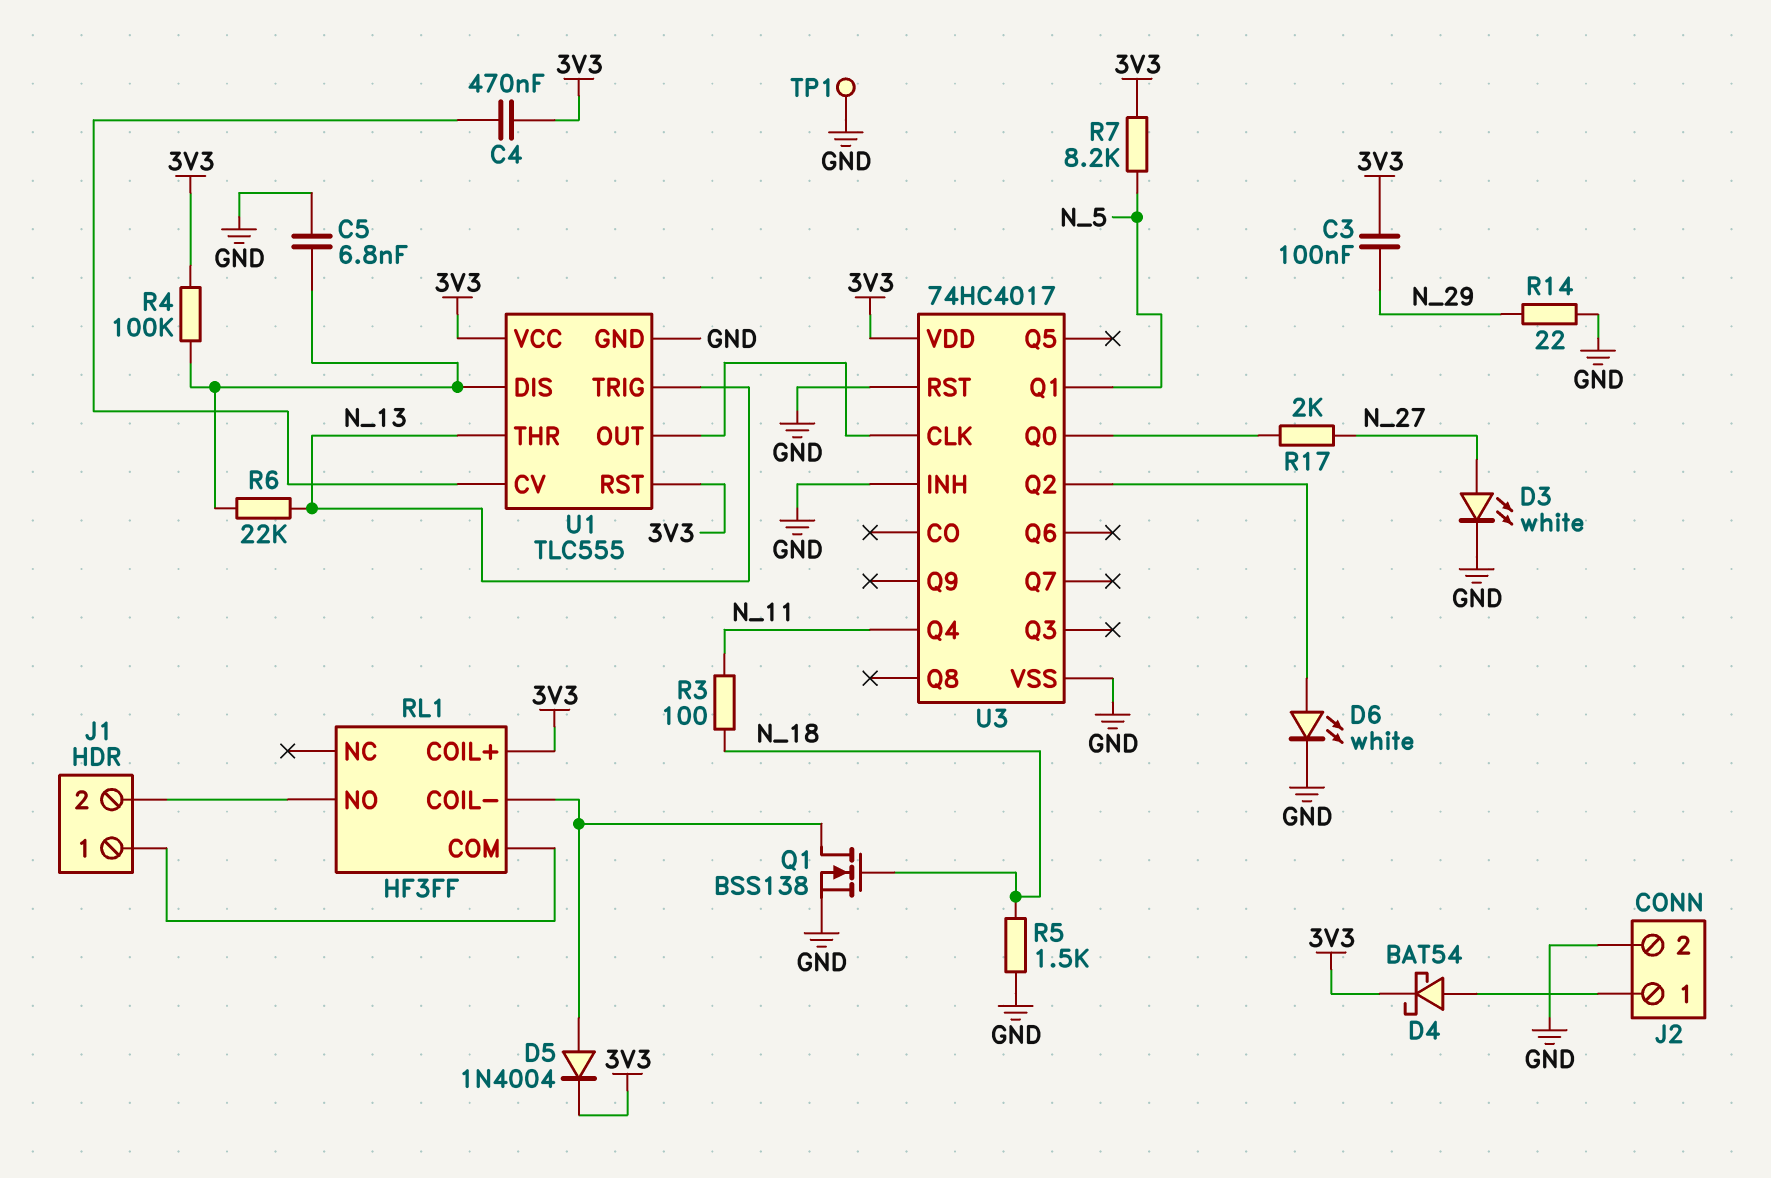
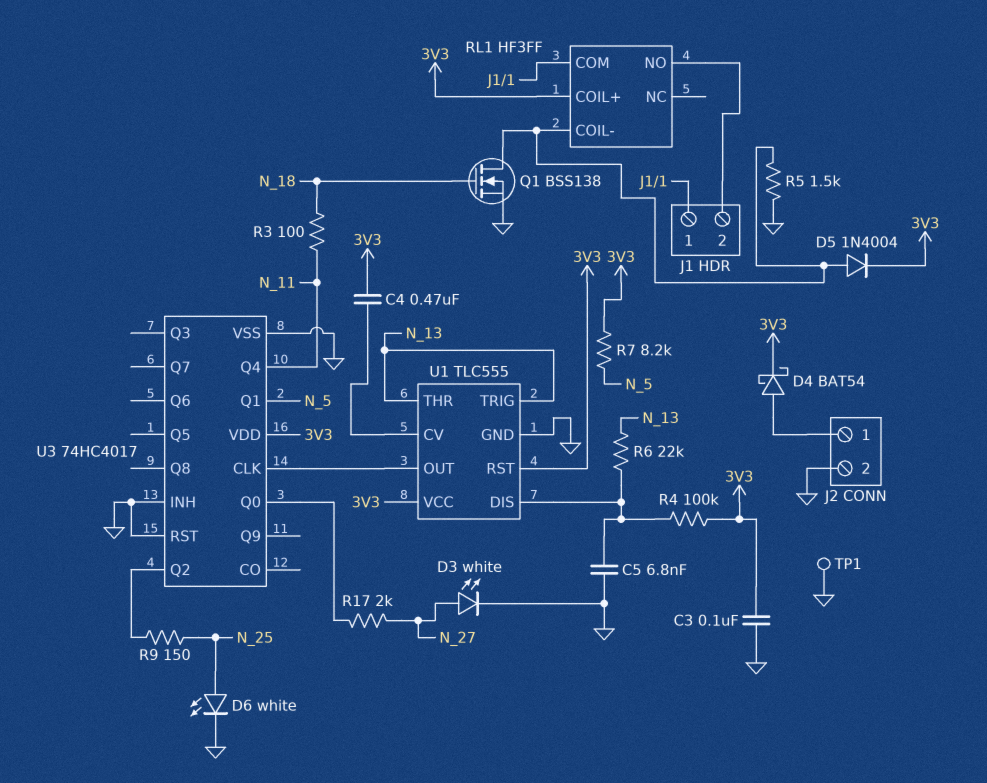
C3: 100nF (3V3, N_29) -> 100nF (3V3, GND)
D6: LED white (A U3/Q2, K GND) -> LED white (A N_25, K GND)
R5: 1.5k (GND, N_18) -> 1.5k (GND, RL1/COIL-)
R9: none -> 150 (N_25, U3/Q2)
R14: 22 (GND, N_29) -> none

